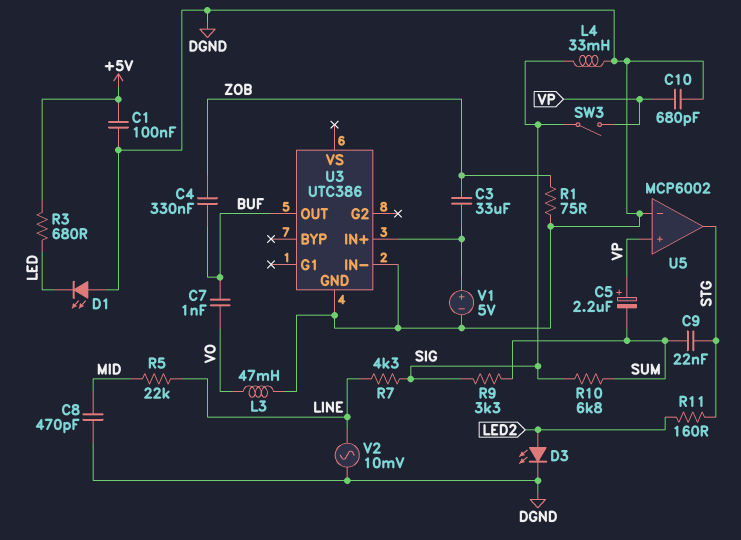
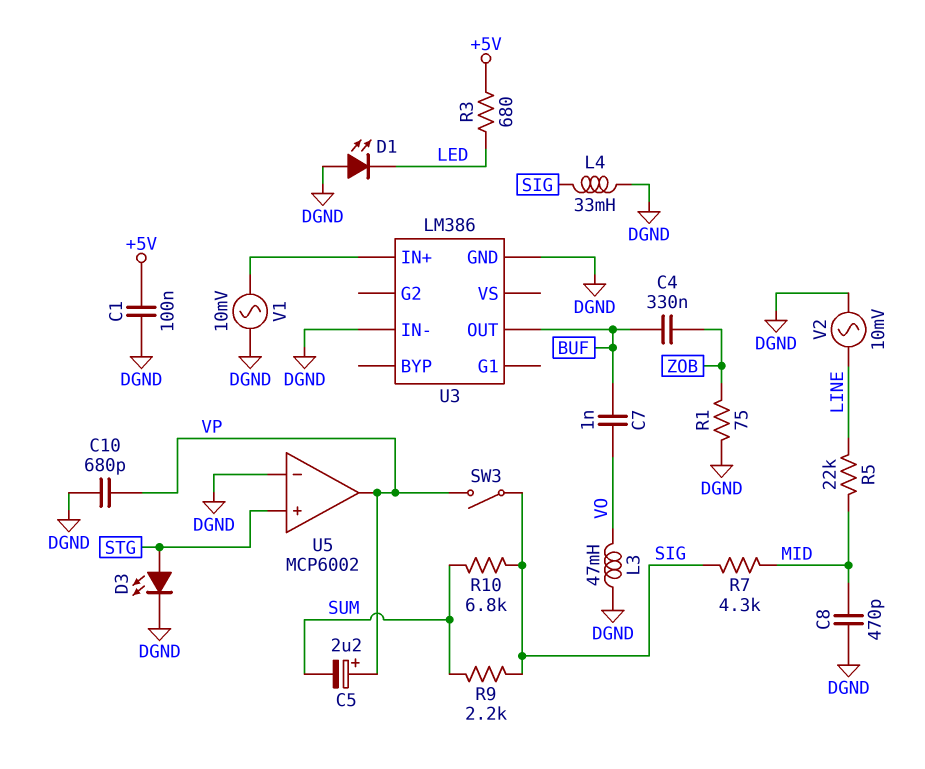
C3: 33uF (U3/IN+, ZOB) -> none
C9: 22nF (STG, SUM) -> none
D3: LED (A LED2, K DGND) -> LED (A STG, K DGND)
R7: 4.3k (LINE, SIG) -> 4.3k (MID, SIG)
R9: 3.3k (SIG, SUM) -> 2.2k (SIG, SUM)
R11: 160 (LED2, STG) -> none
U3: UTC386 -> LM386
U5 pin in+: VP -> STG
U5 pin out: STG -> VP
V1: 5V (plus U3/IN+, minus DGND) -> AC 10mV (DGND, U3/IN+)

